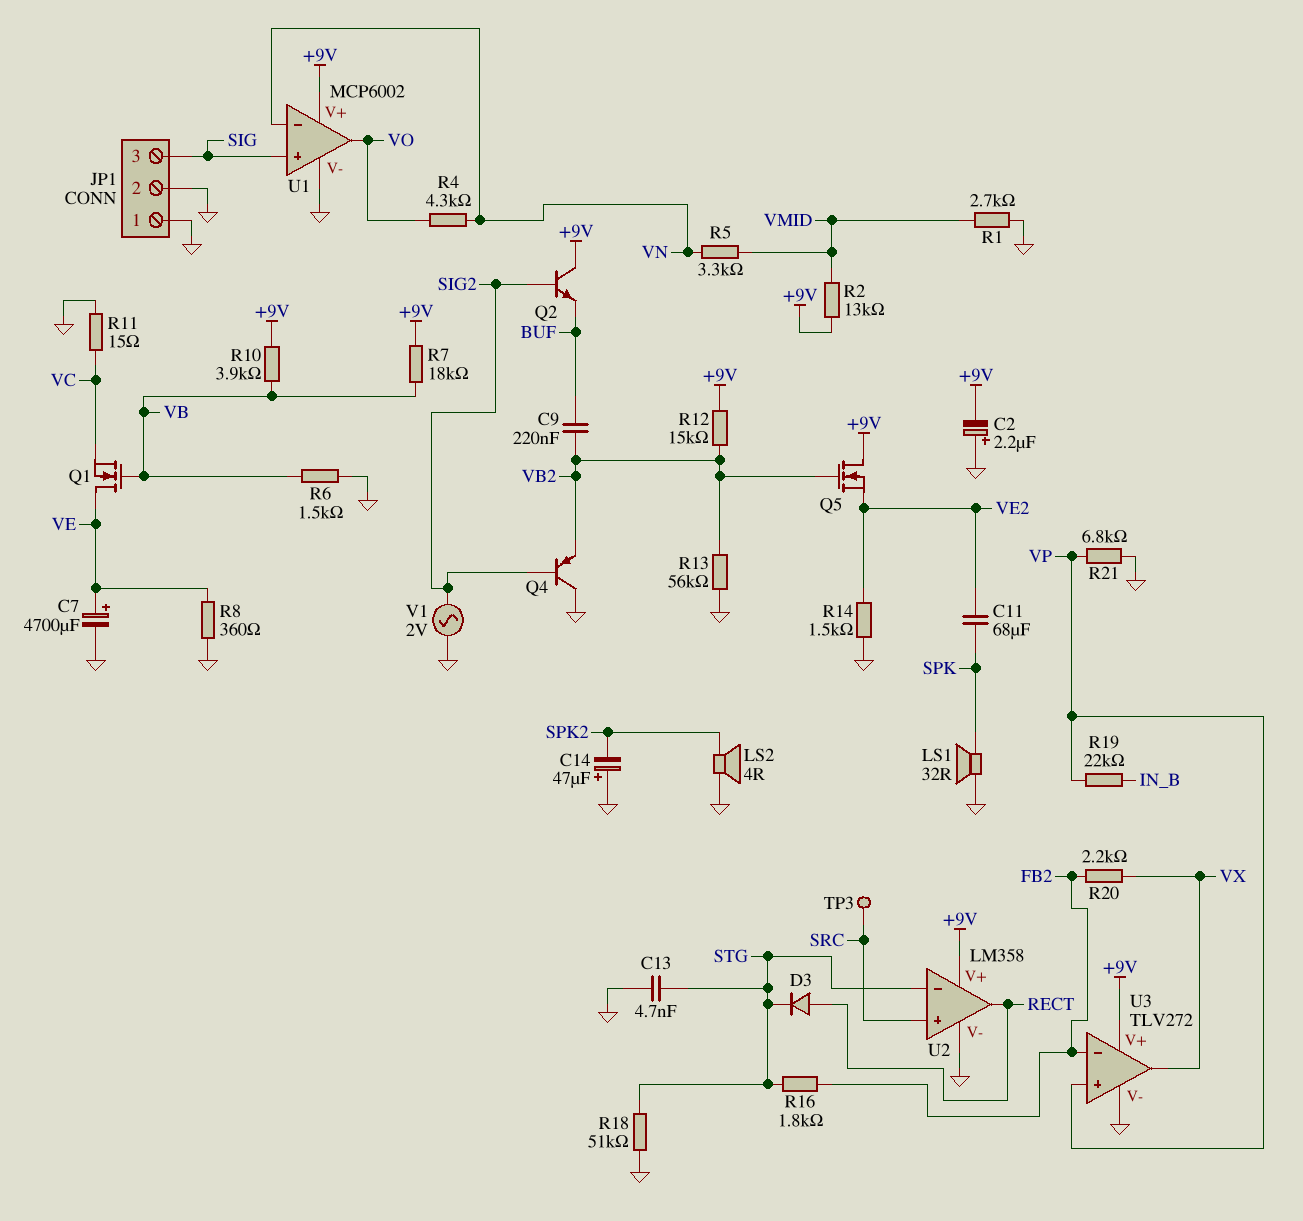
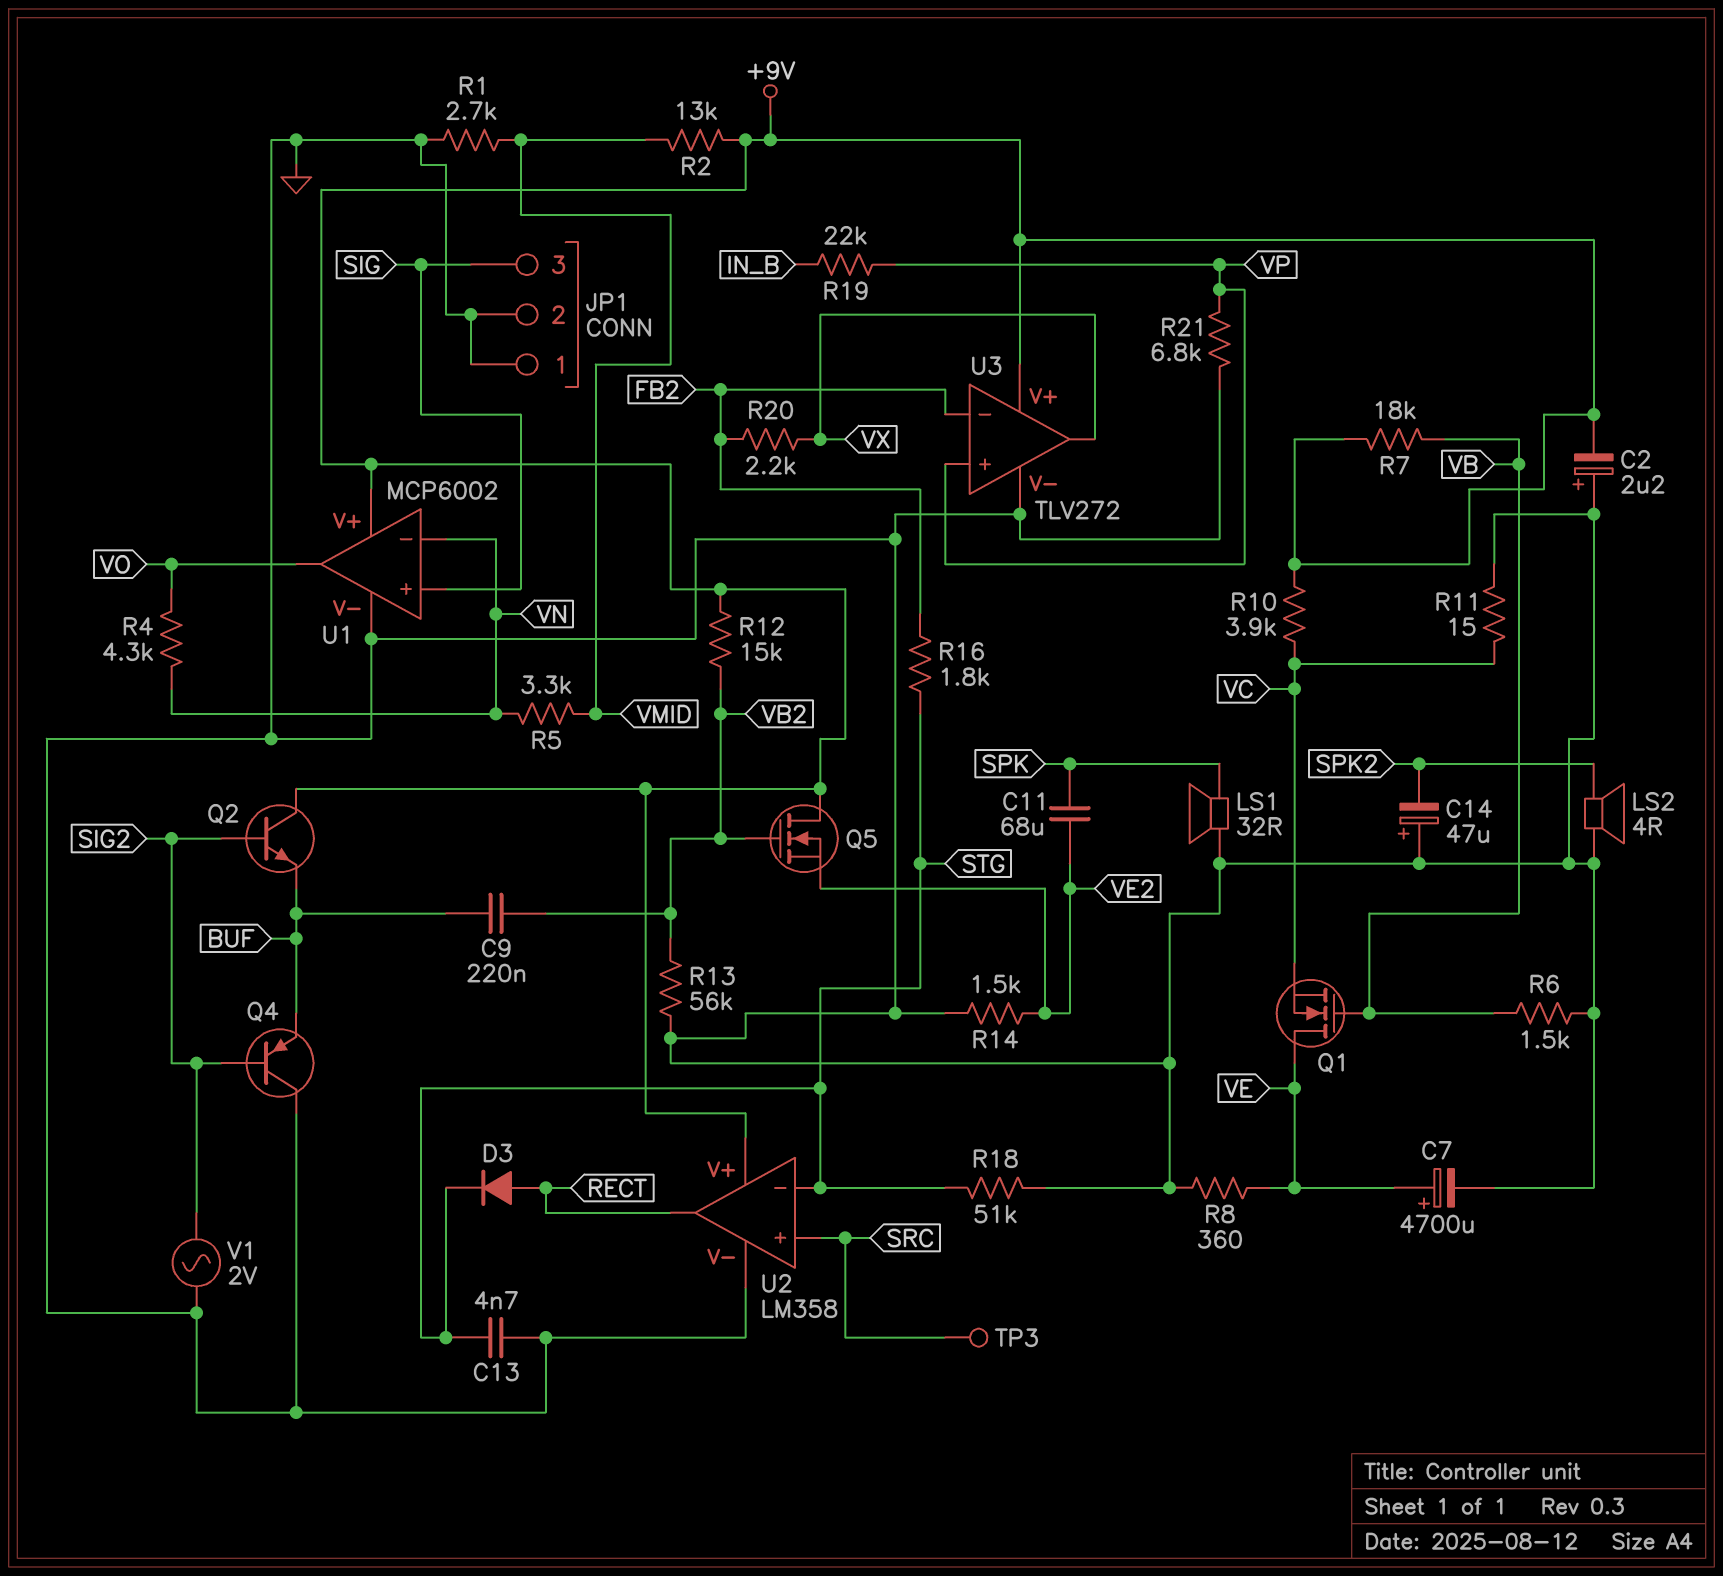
Q4: PNP (B SIG2, C GND, E VB2) -> PNP (B SIG2, C GND, E BUF)
R10: 3.9k (+9V, VB) -> 3.9k (+9V, VC)

